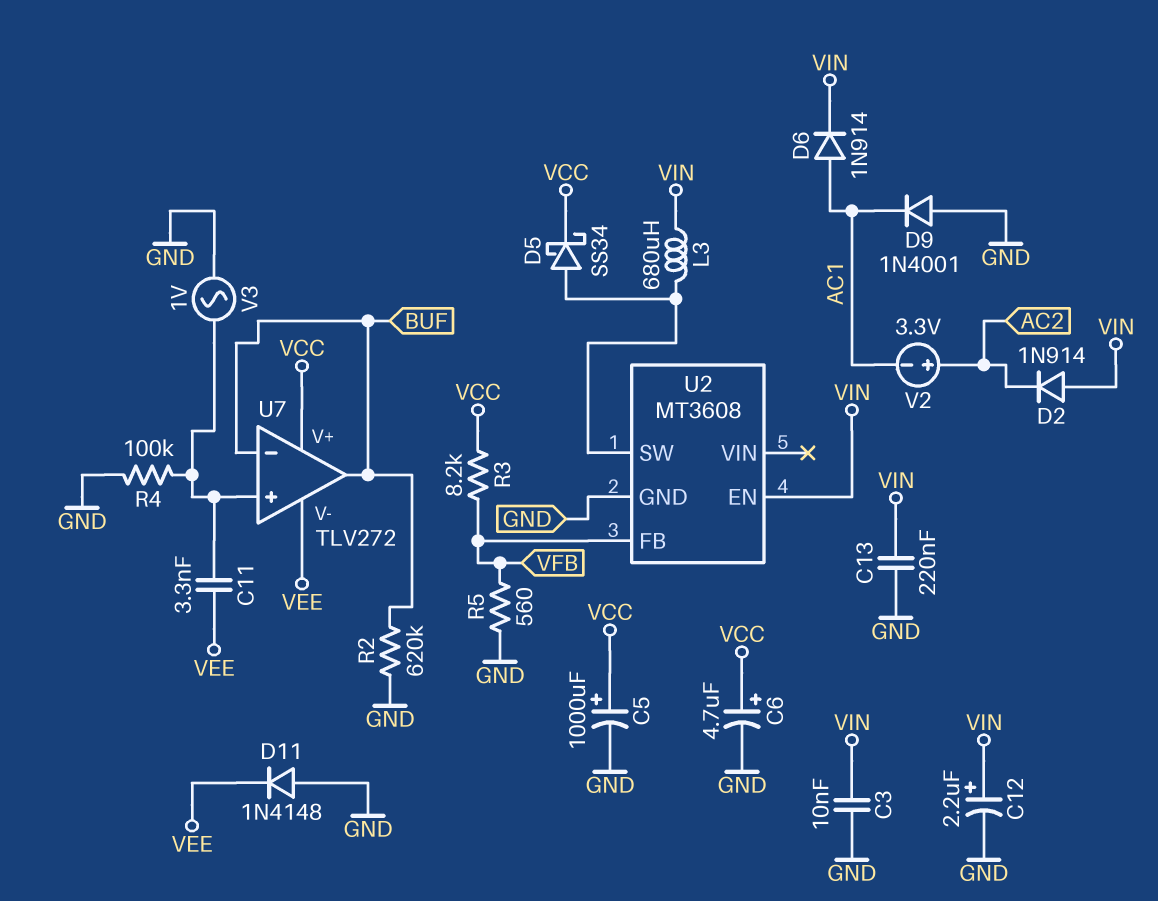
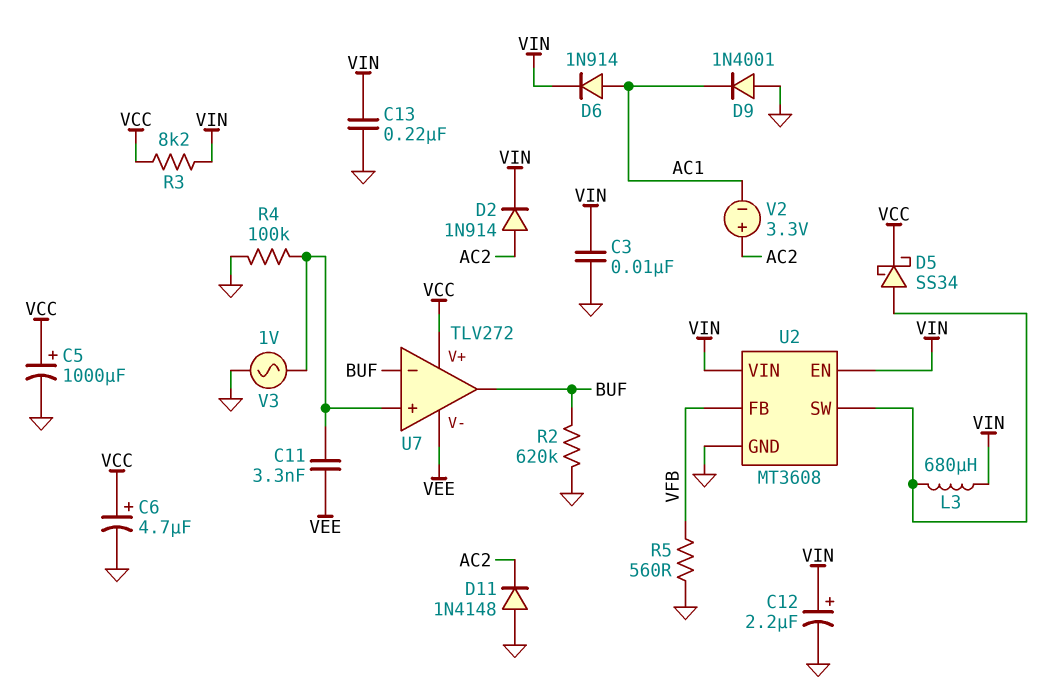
D2: diode 1N914 (A VIN, K AC2) -> diode 1N914 (A AC2, K VIN)
D11: diode 1N4148 (A GND, K VEE) -> diode 1N4148 (A GND, K AC2)
R3: 8.2k (VCC, VFB) -> 8.2k (VCC, VIN)
U2 pin VIN: none -> VIN

